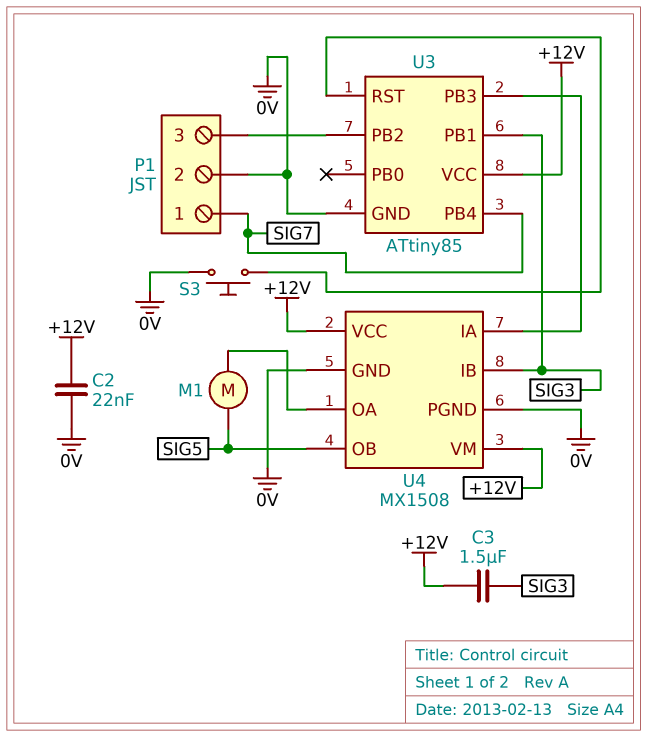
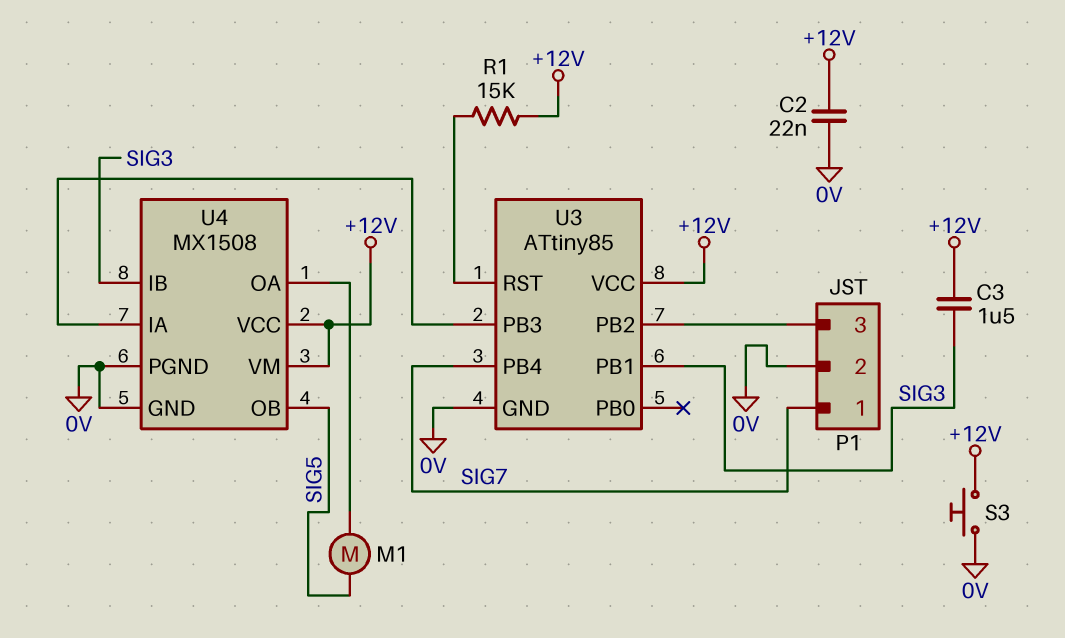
R1: none -> 15k (+12V, U3/RST)
S3: button (0V, U3/RST) -> button (+12V, 0V)

